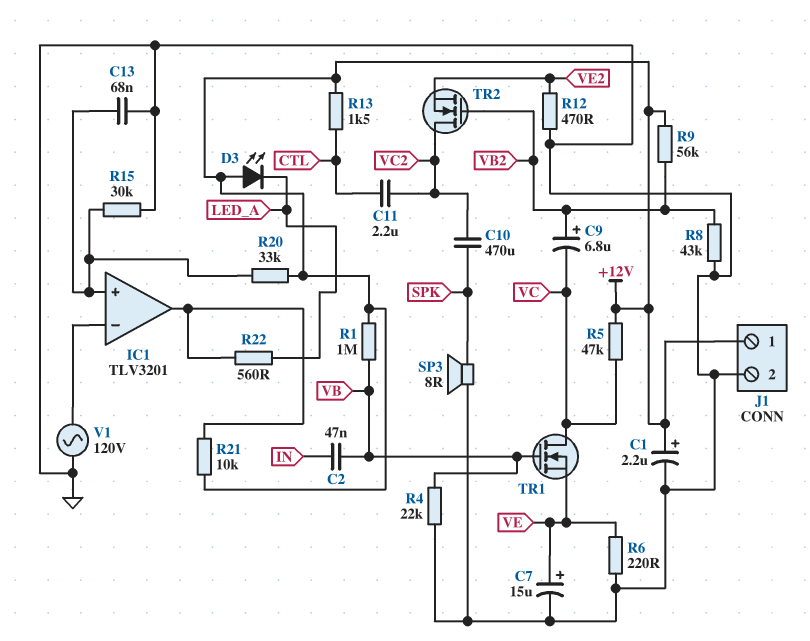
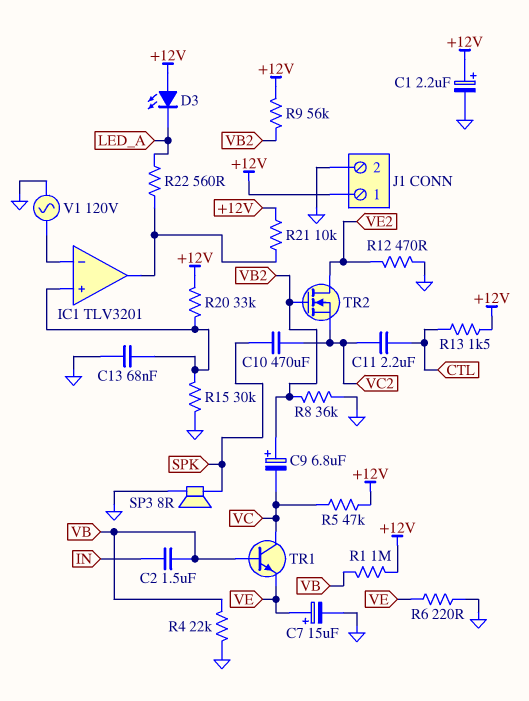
C2: 47nF (IN, VB) -> 1.5uF (IN, VB)
R8: 43k (GND, VB2) -> 36k (GND, VB2)
TR1: NMOS (G VB, D VC, S VE) -> NPN (B VB, C VC, E VE)
TR2: NMOS (G VB2, D VC2, S VE2) -> NMOS (G VB2, D VE2, S VC2)

